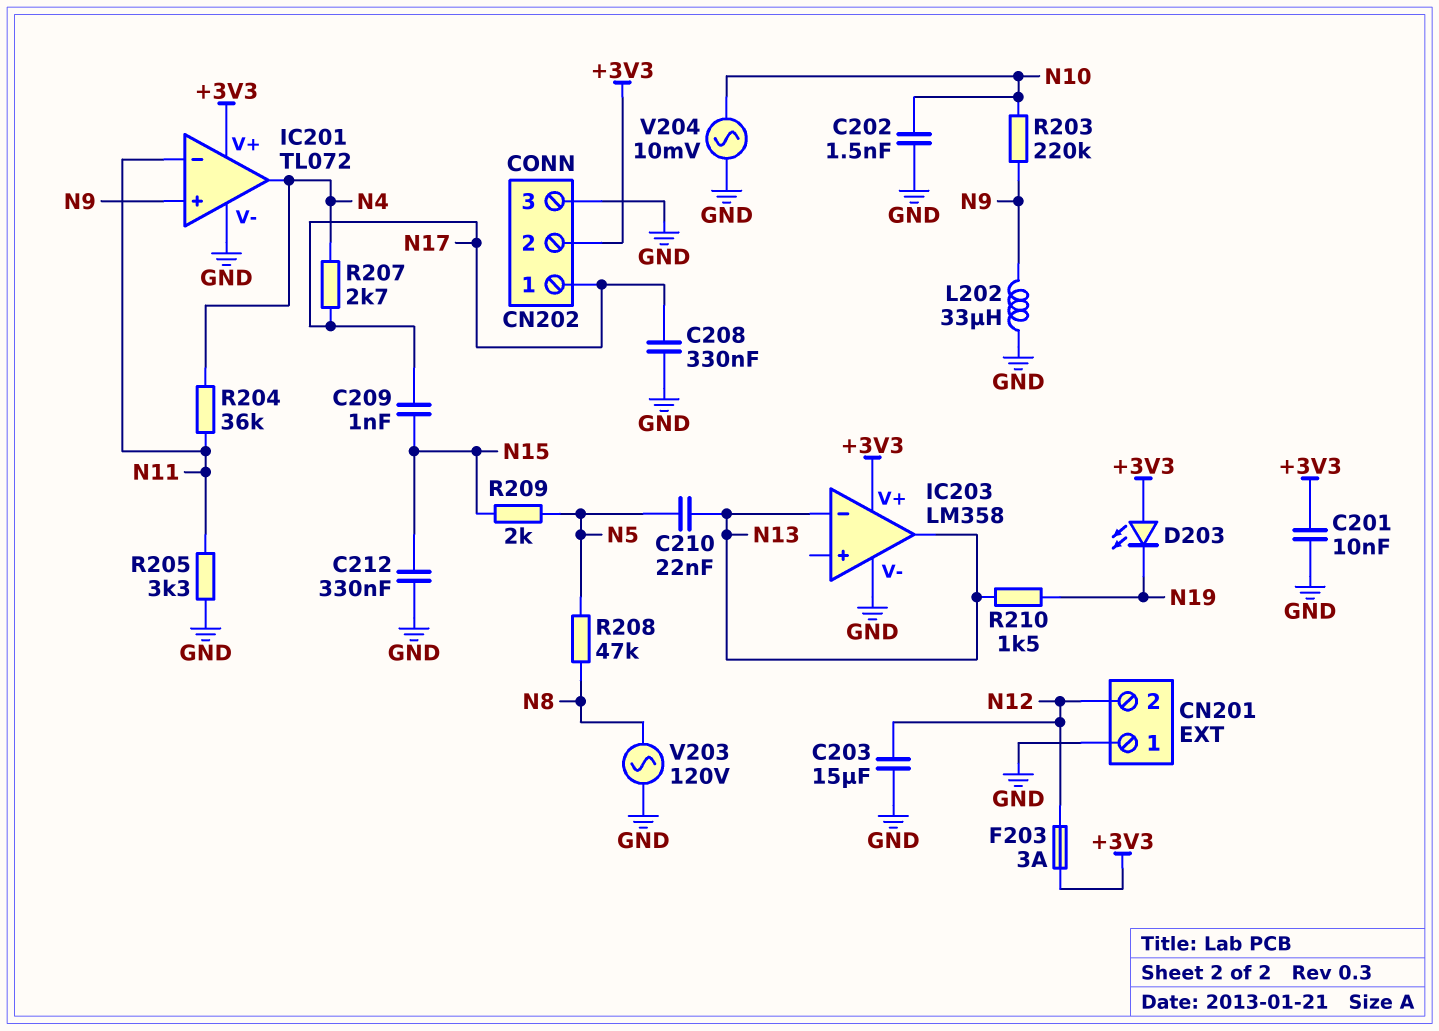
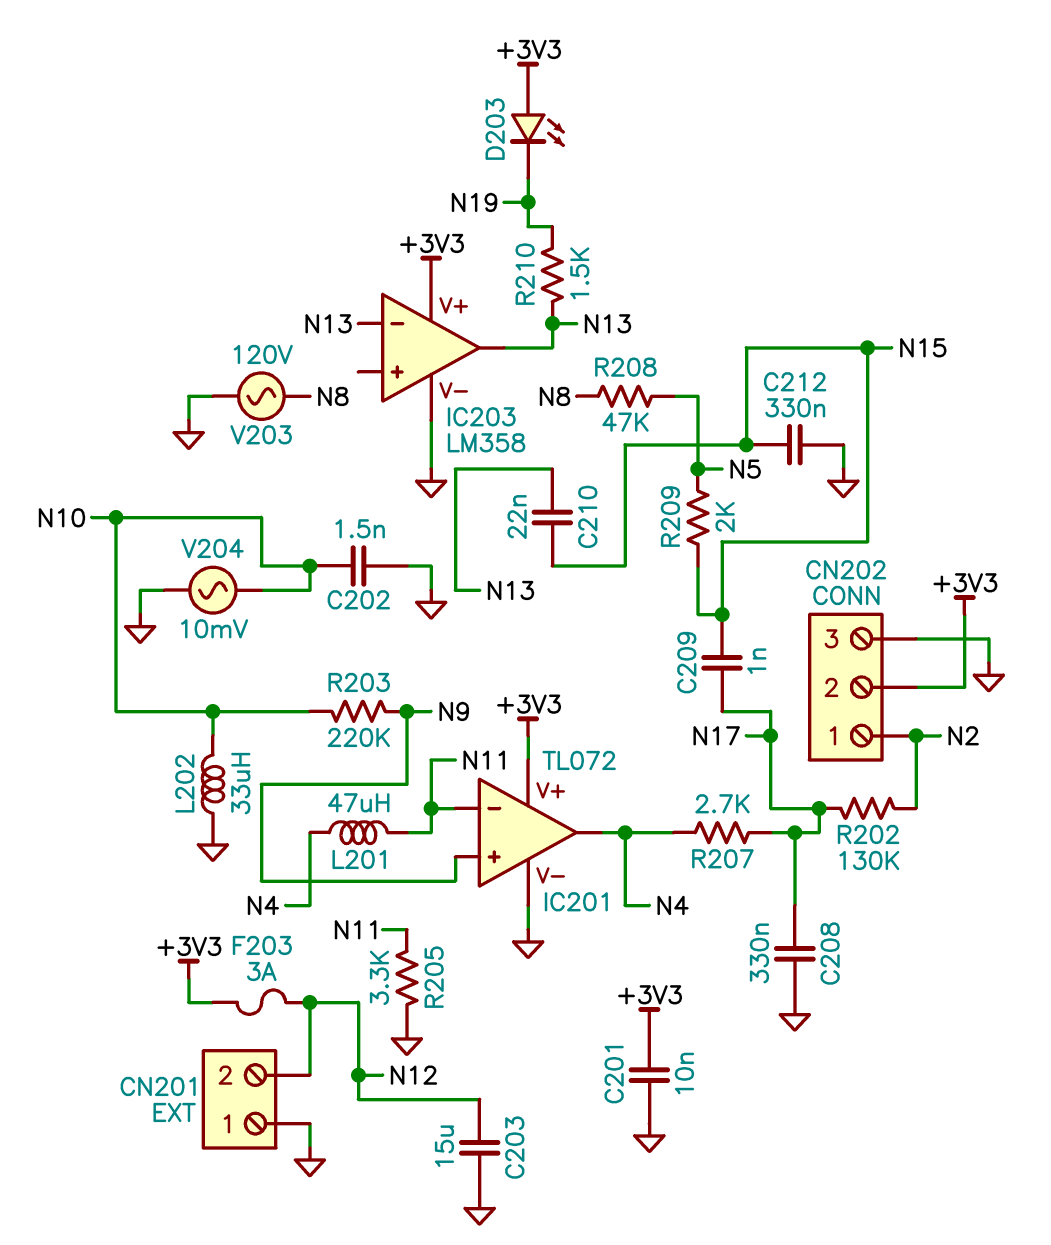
C210: 22nF (N5, N13) -> 22nF (N13, N15)
CN202 pin 1: N17 -> N2
L201: none -> 47uH (N4, N11)
L202: 33uH (GND, N9) -> 33uH (GND, N10)
R202: none -> 130k (N2, N17)
R204: 36k (N4, N11) -> none

